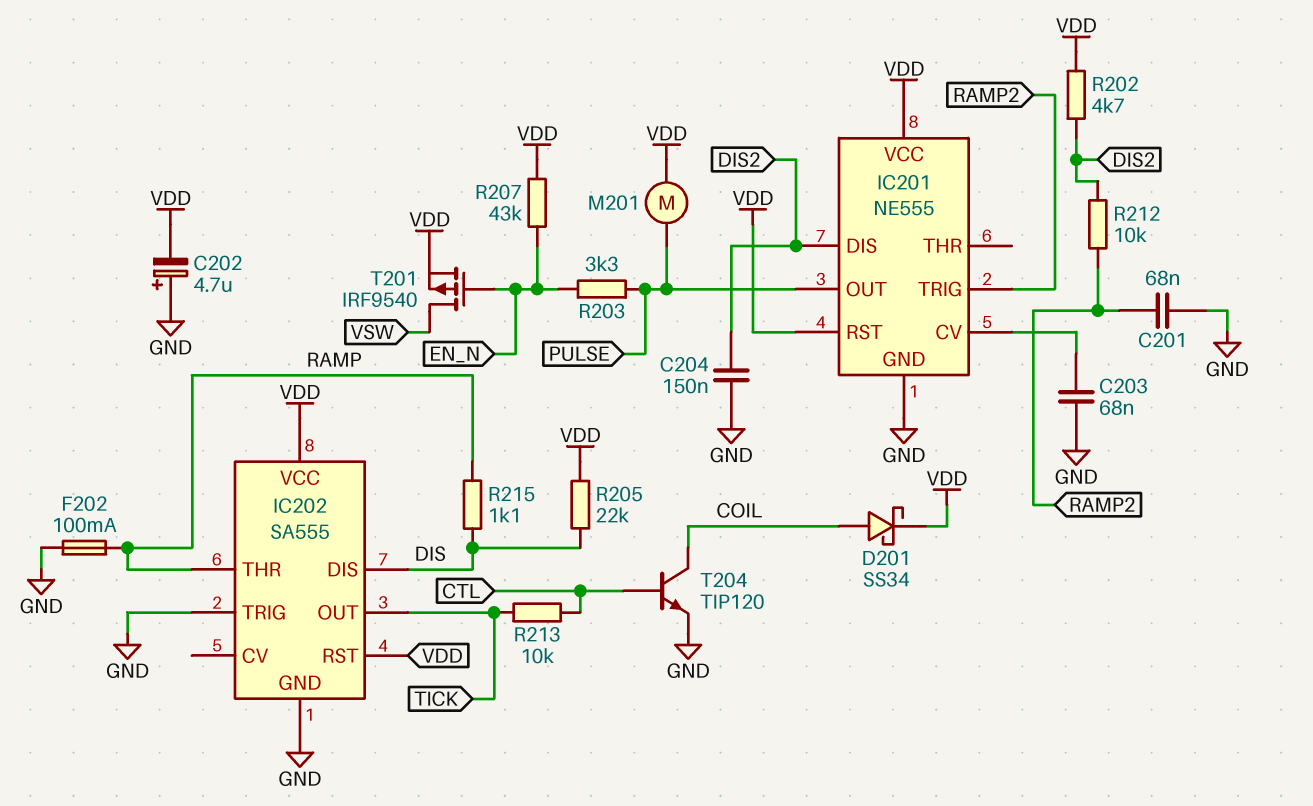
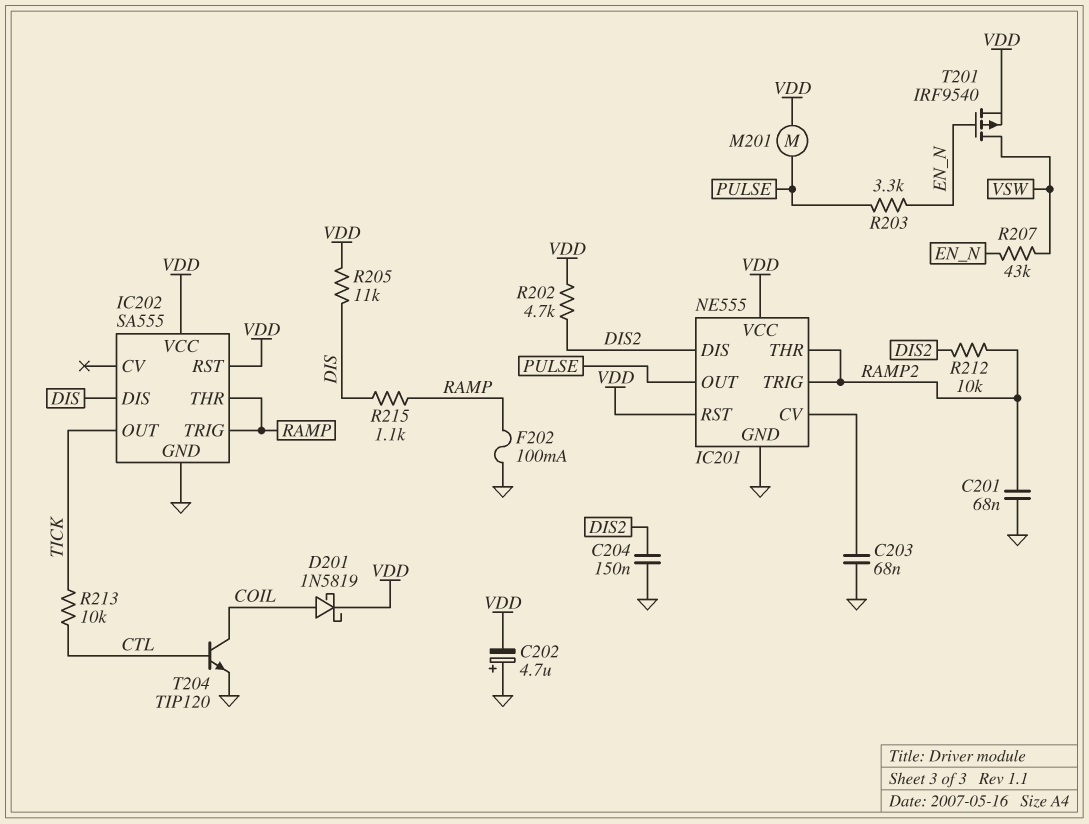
D201: schottky SS34 (A COIL, K VDD) -> schottky 1N5819 (A COIL, K VDD)
IC201 pin THR: none -> RAMP2
IC202 pin TRIG: GND -> RAMP
R205: 22k (DIS, VDD) -> 11k (DIS, VDD)
R207: 43k (EN_N, VDD) -> 43k (EN_N, VSW)

